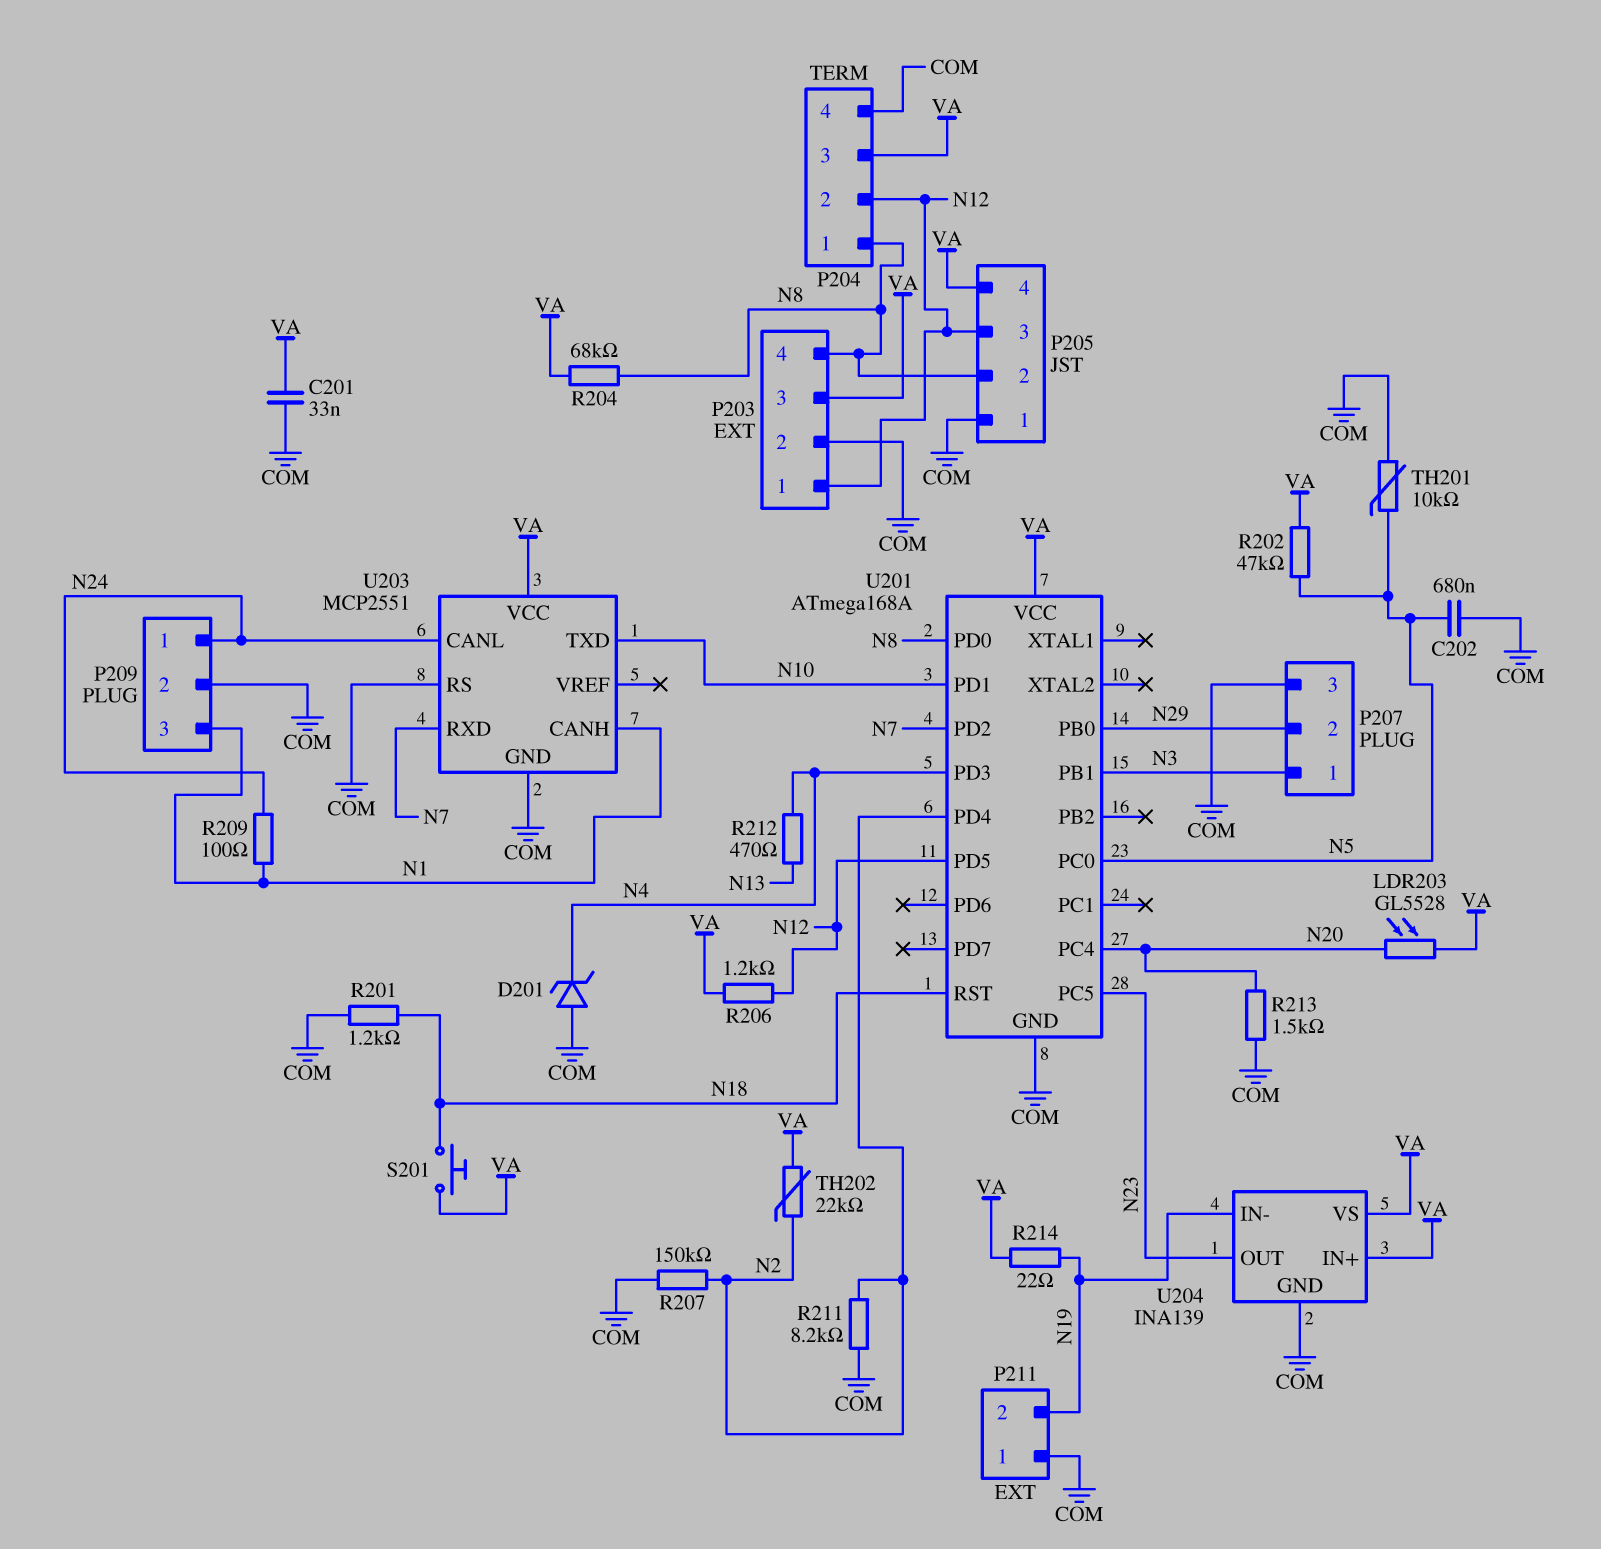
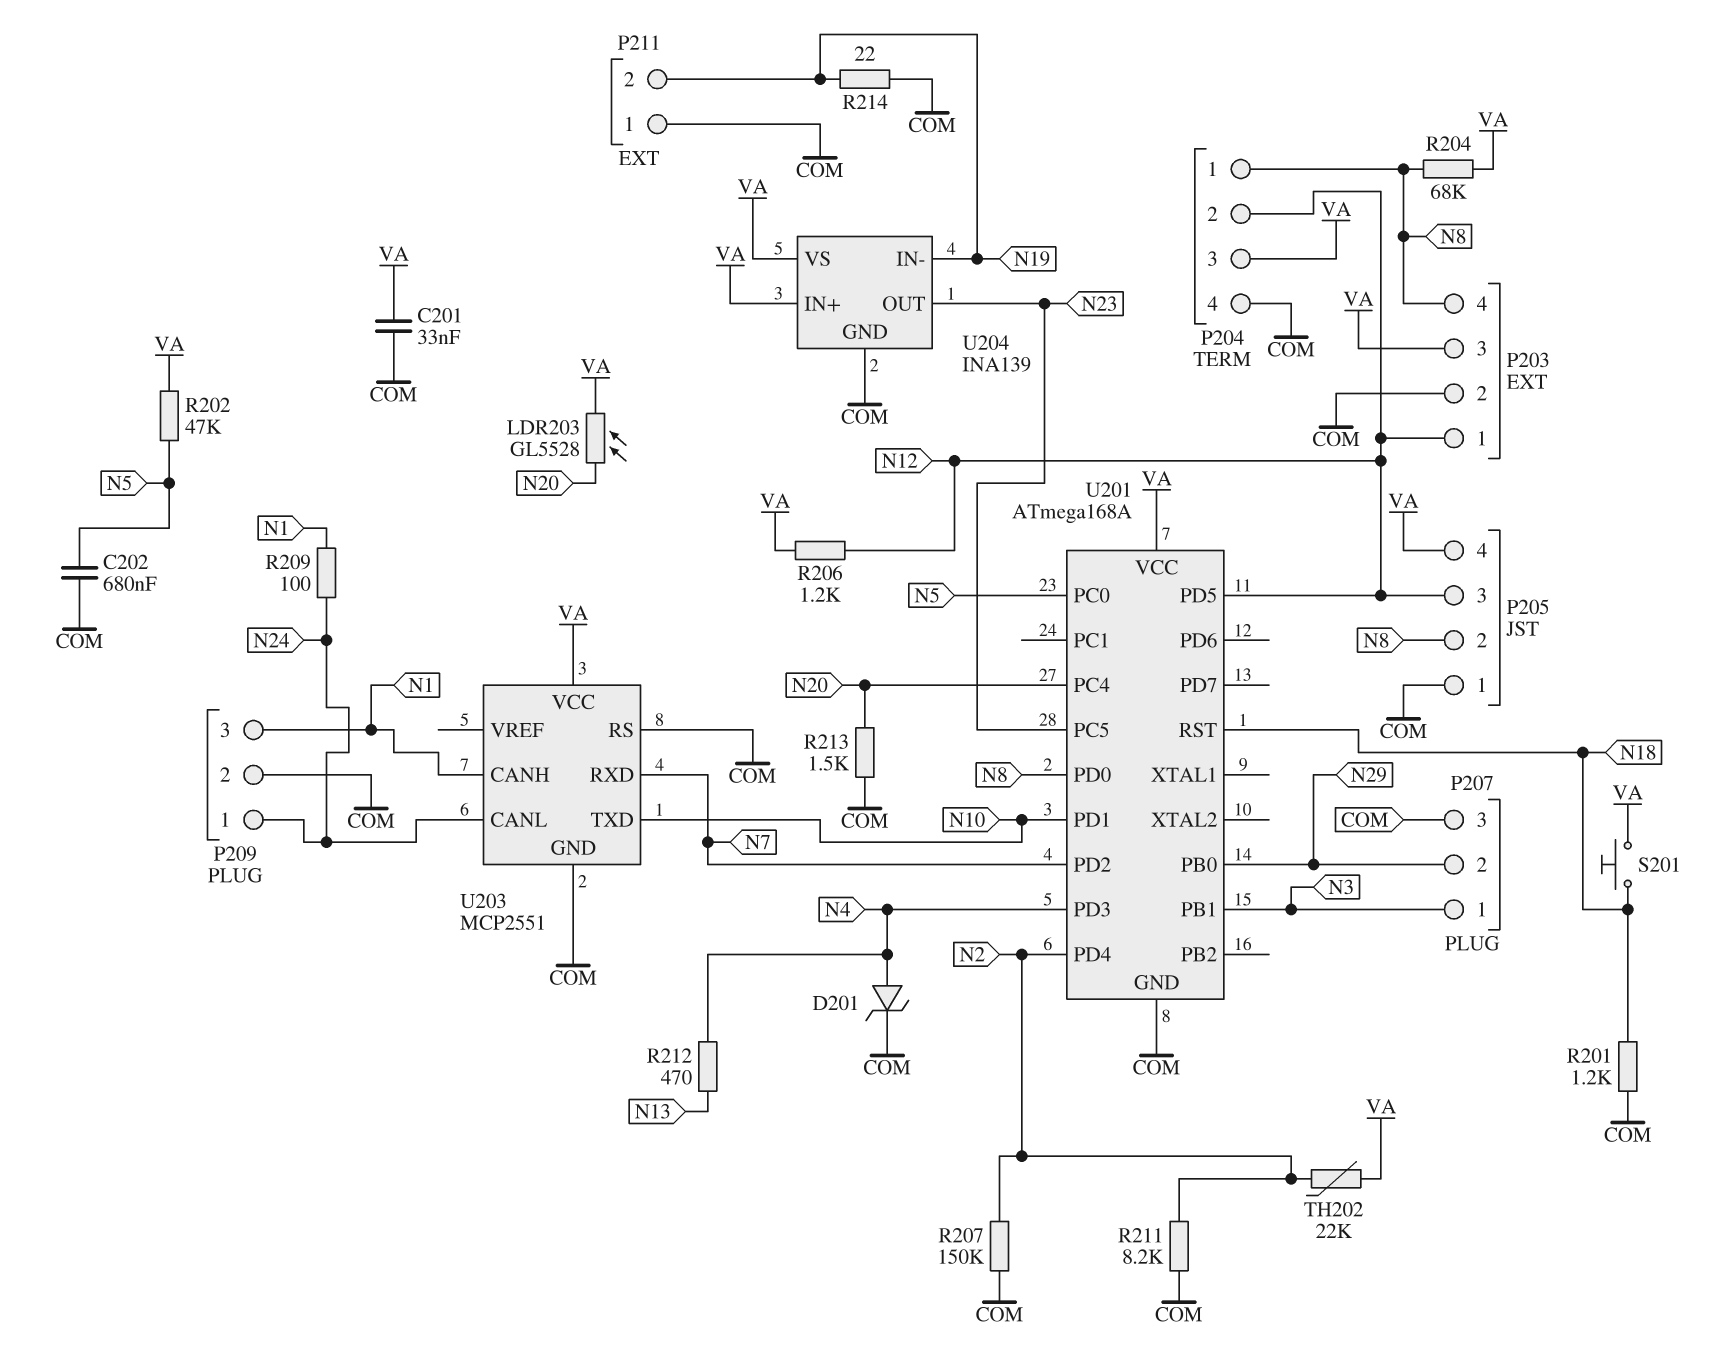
D201: zener (A COM, K N4) -> zener (A N4, K COM)
R214: 22 (N19, VA) -> 22 (COM, N19)
TH201: 10k (COM, N5) -> none

